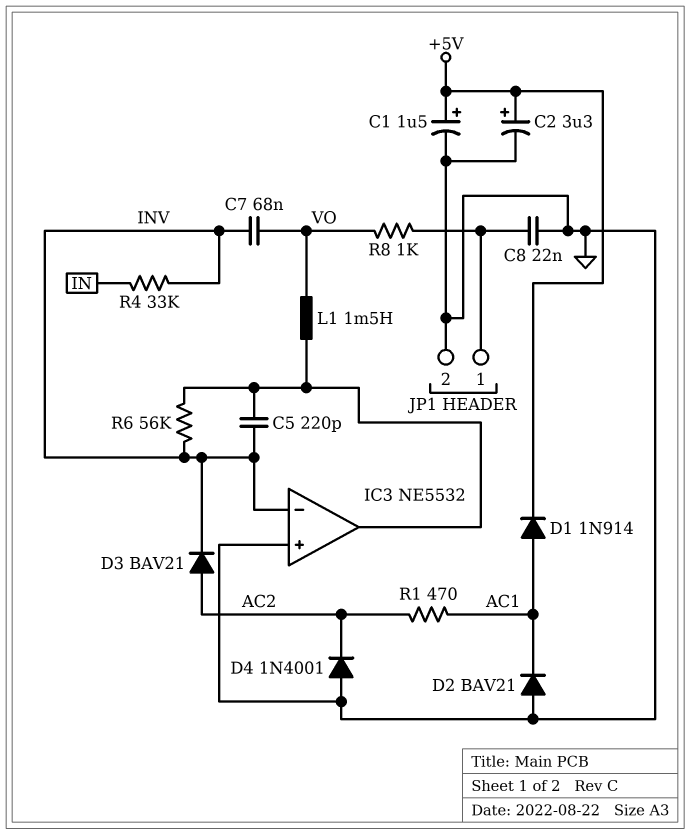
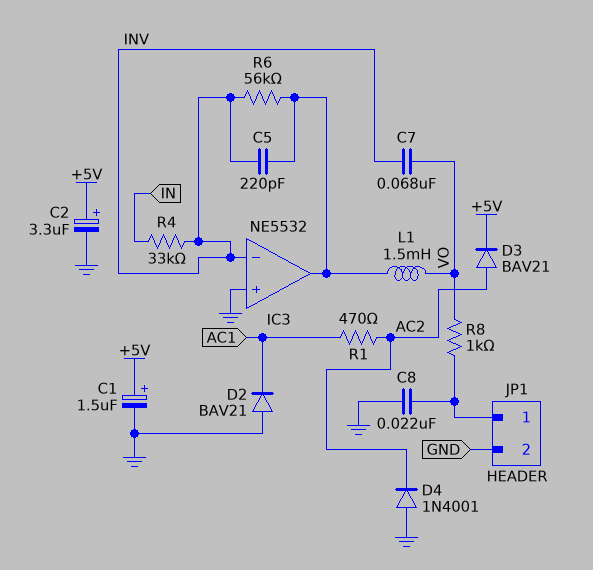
D1: diode 1N914 (A AC1, K +5V) -> none
D3: diode BAV21 (A AC2, K INV) -> diode BAV21 (A AC2, K +5V)

